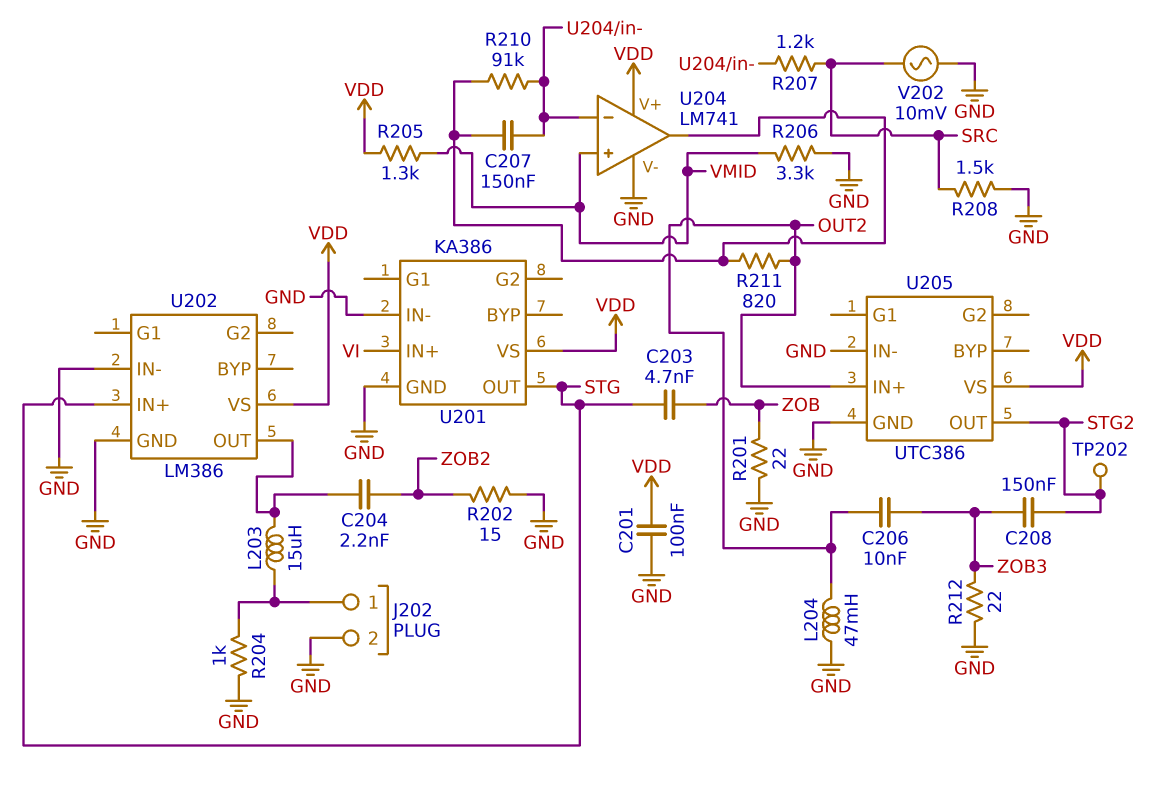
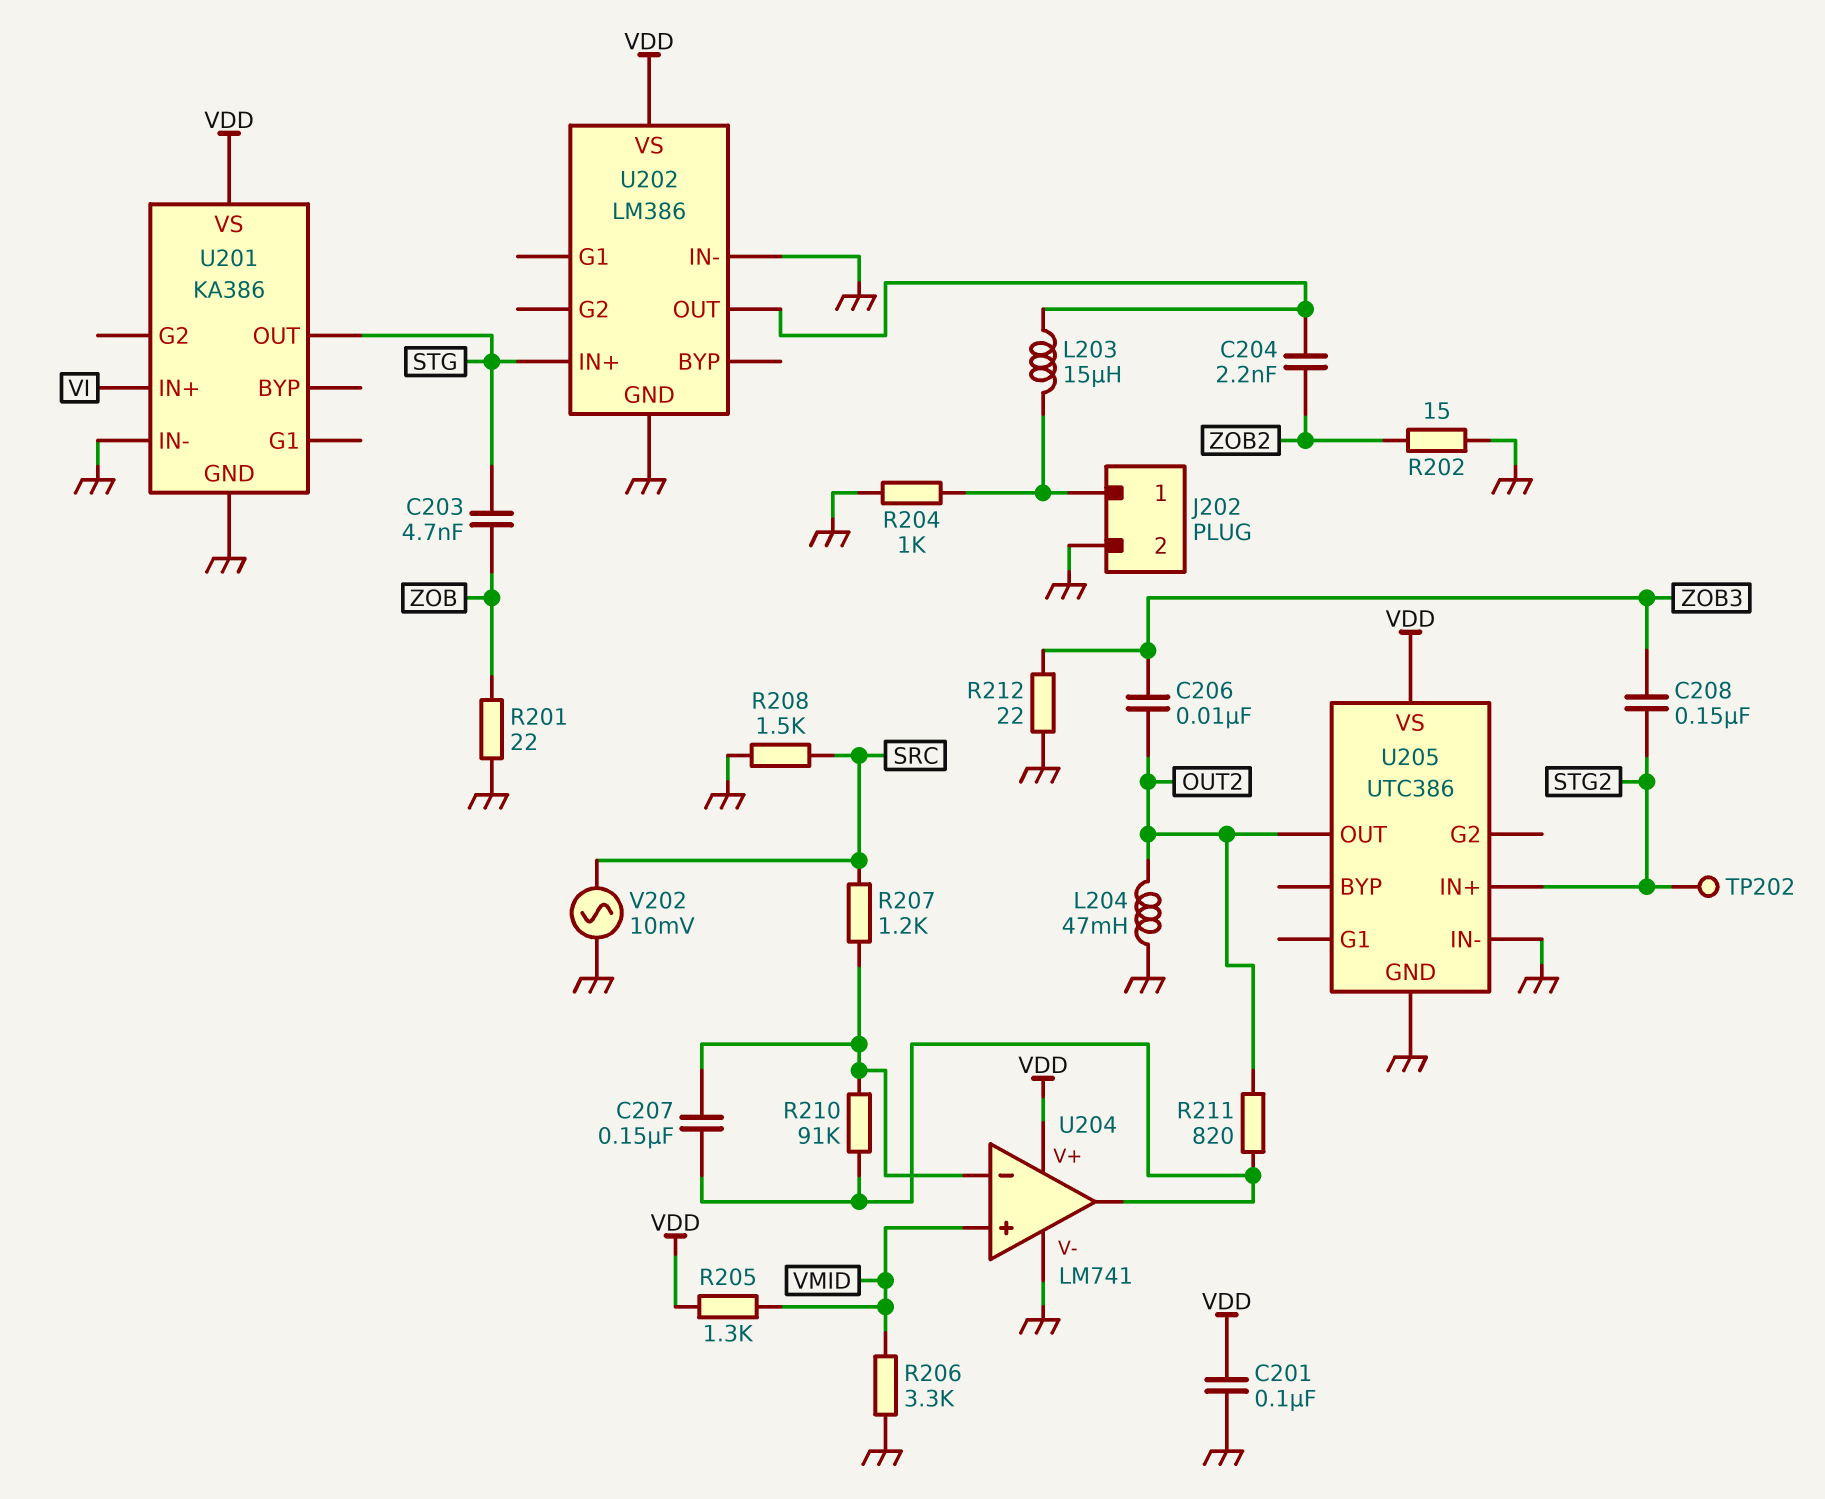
U205 pin IN+: OUT2 -> STG2
U205 pin OUT: STG2 -> OUT2

